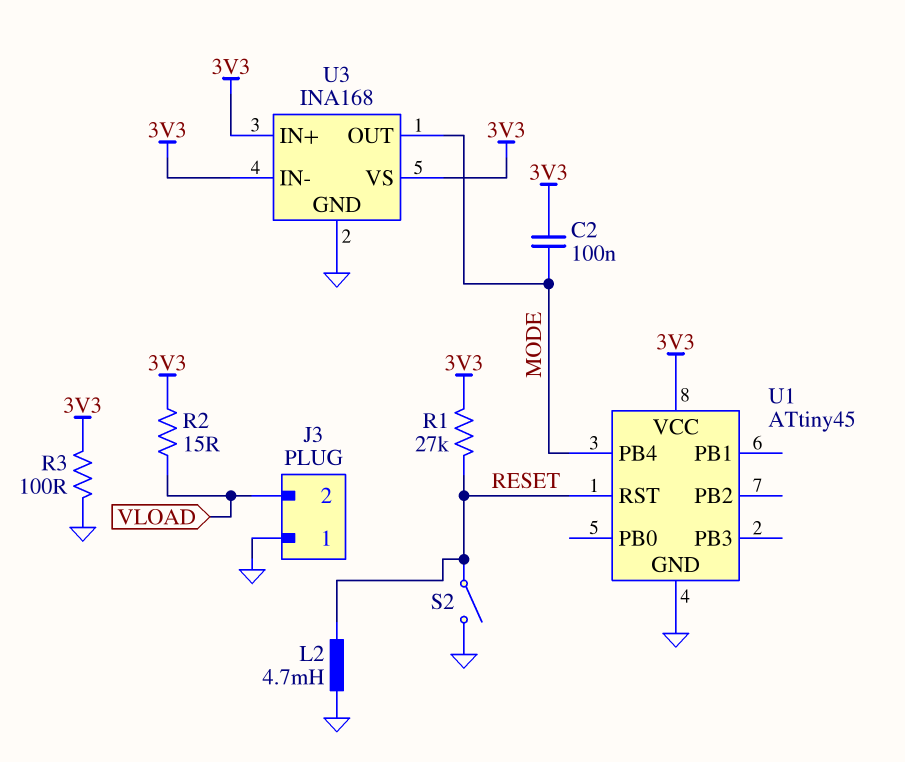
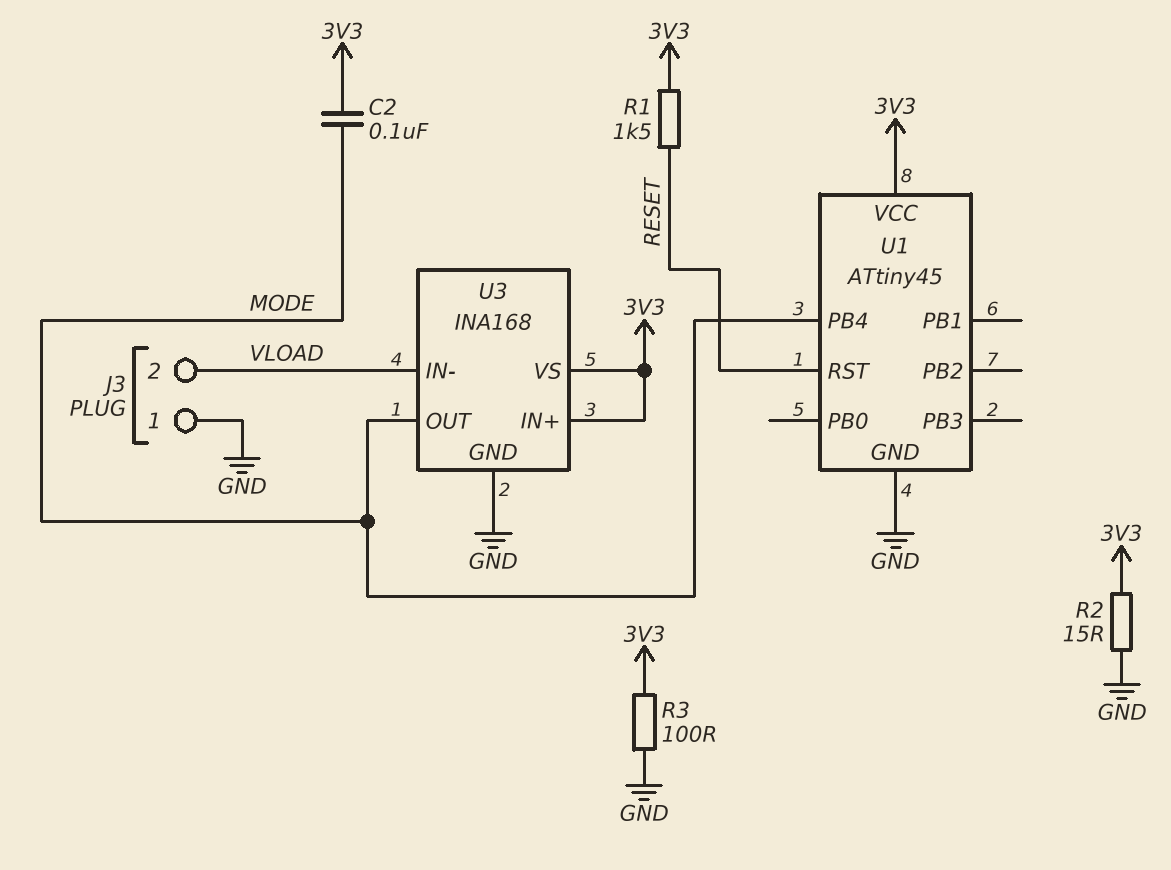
L2: 4.7mH (GND, RESET) -> none
R1: 27k (3V3, RESET) -> 1.5k (3V3, RESET)
R2: 15 (3V3, VLOAD) -> 15 (3V3, GND)
S2: switch (GND, RESET) -> none
U3 pin IN-: 3V3 -> VLOAD

